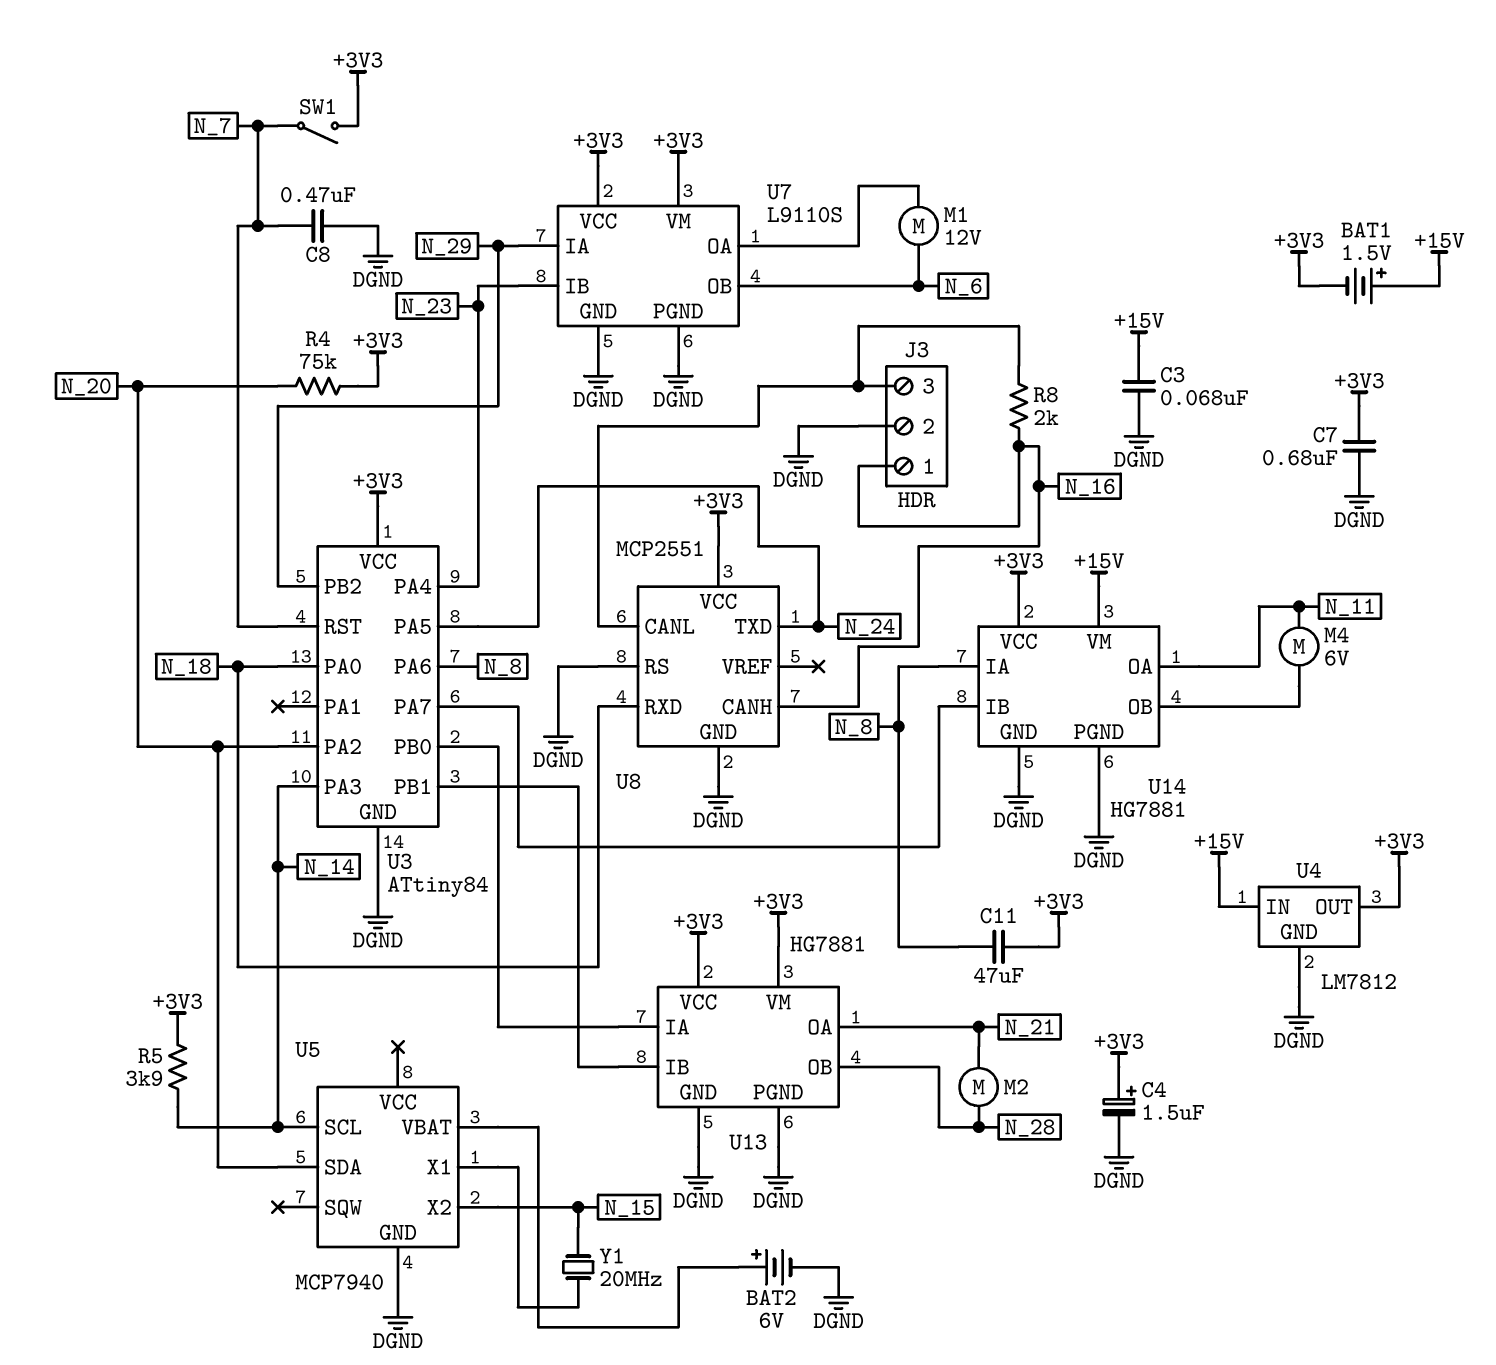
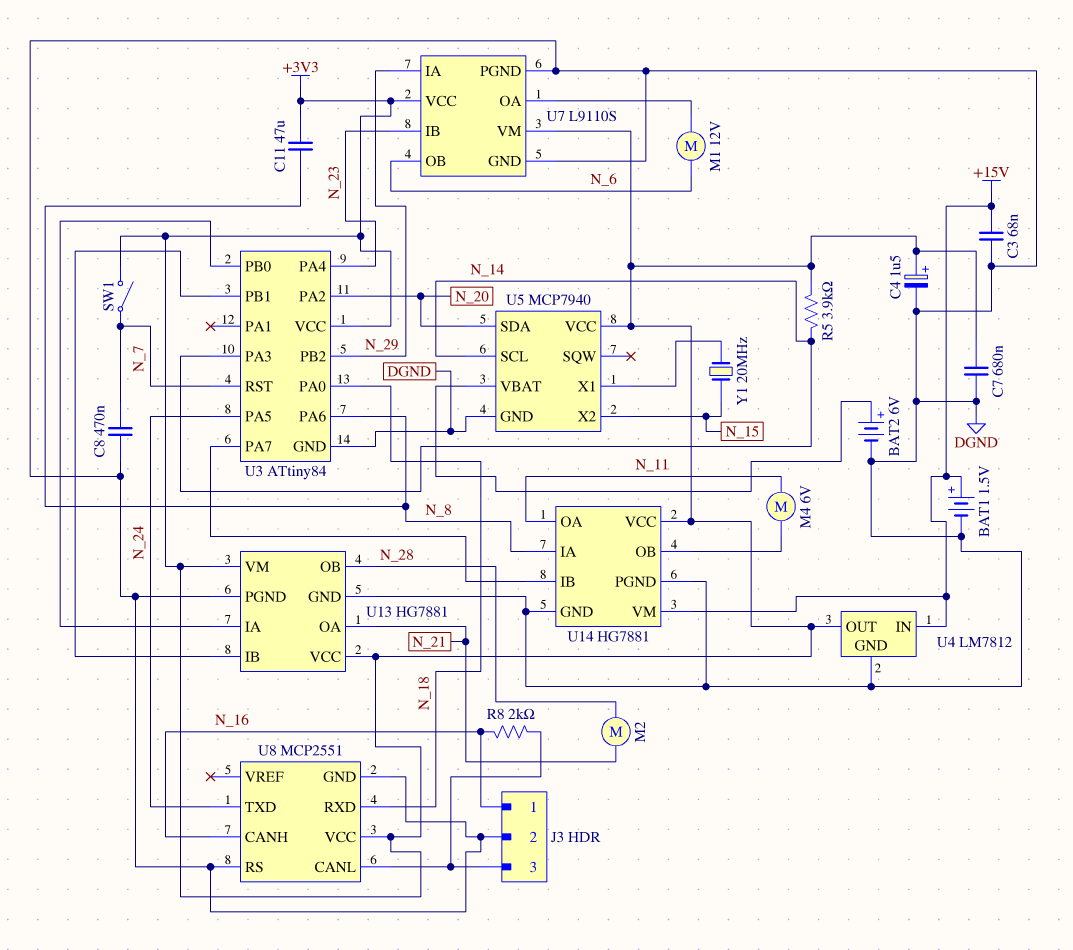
BAT1: 1.5V (plus +15V, minus +3V3) -> 1.5V (plus +15V, minus DGND)
R4: 75k (+3V3, N_20) -> none
U5 pin VCC: none -> +3V3

